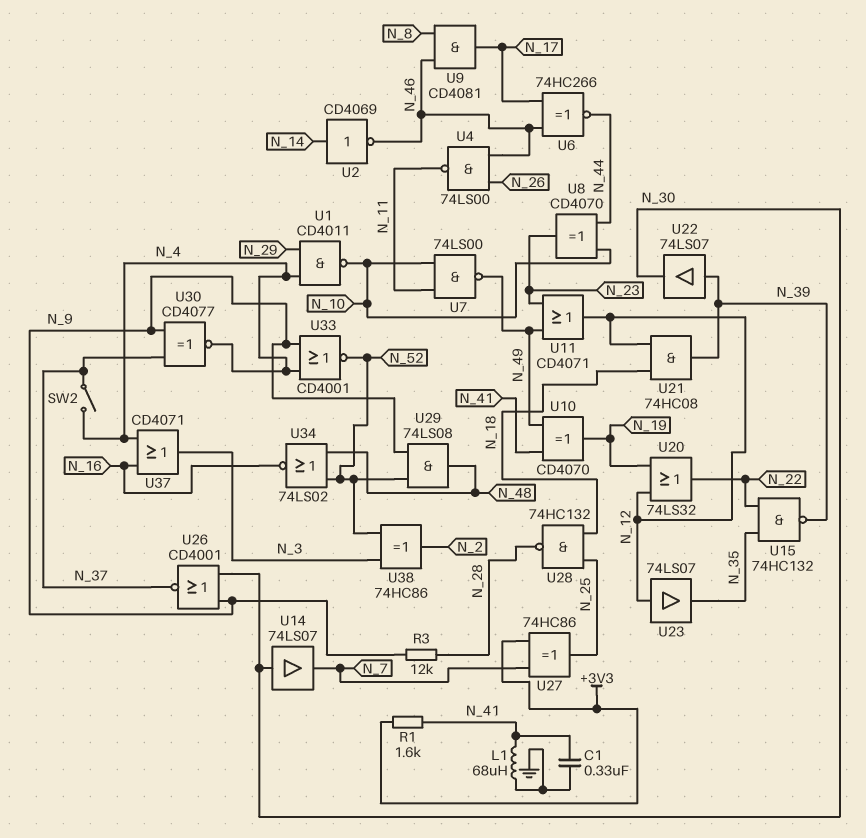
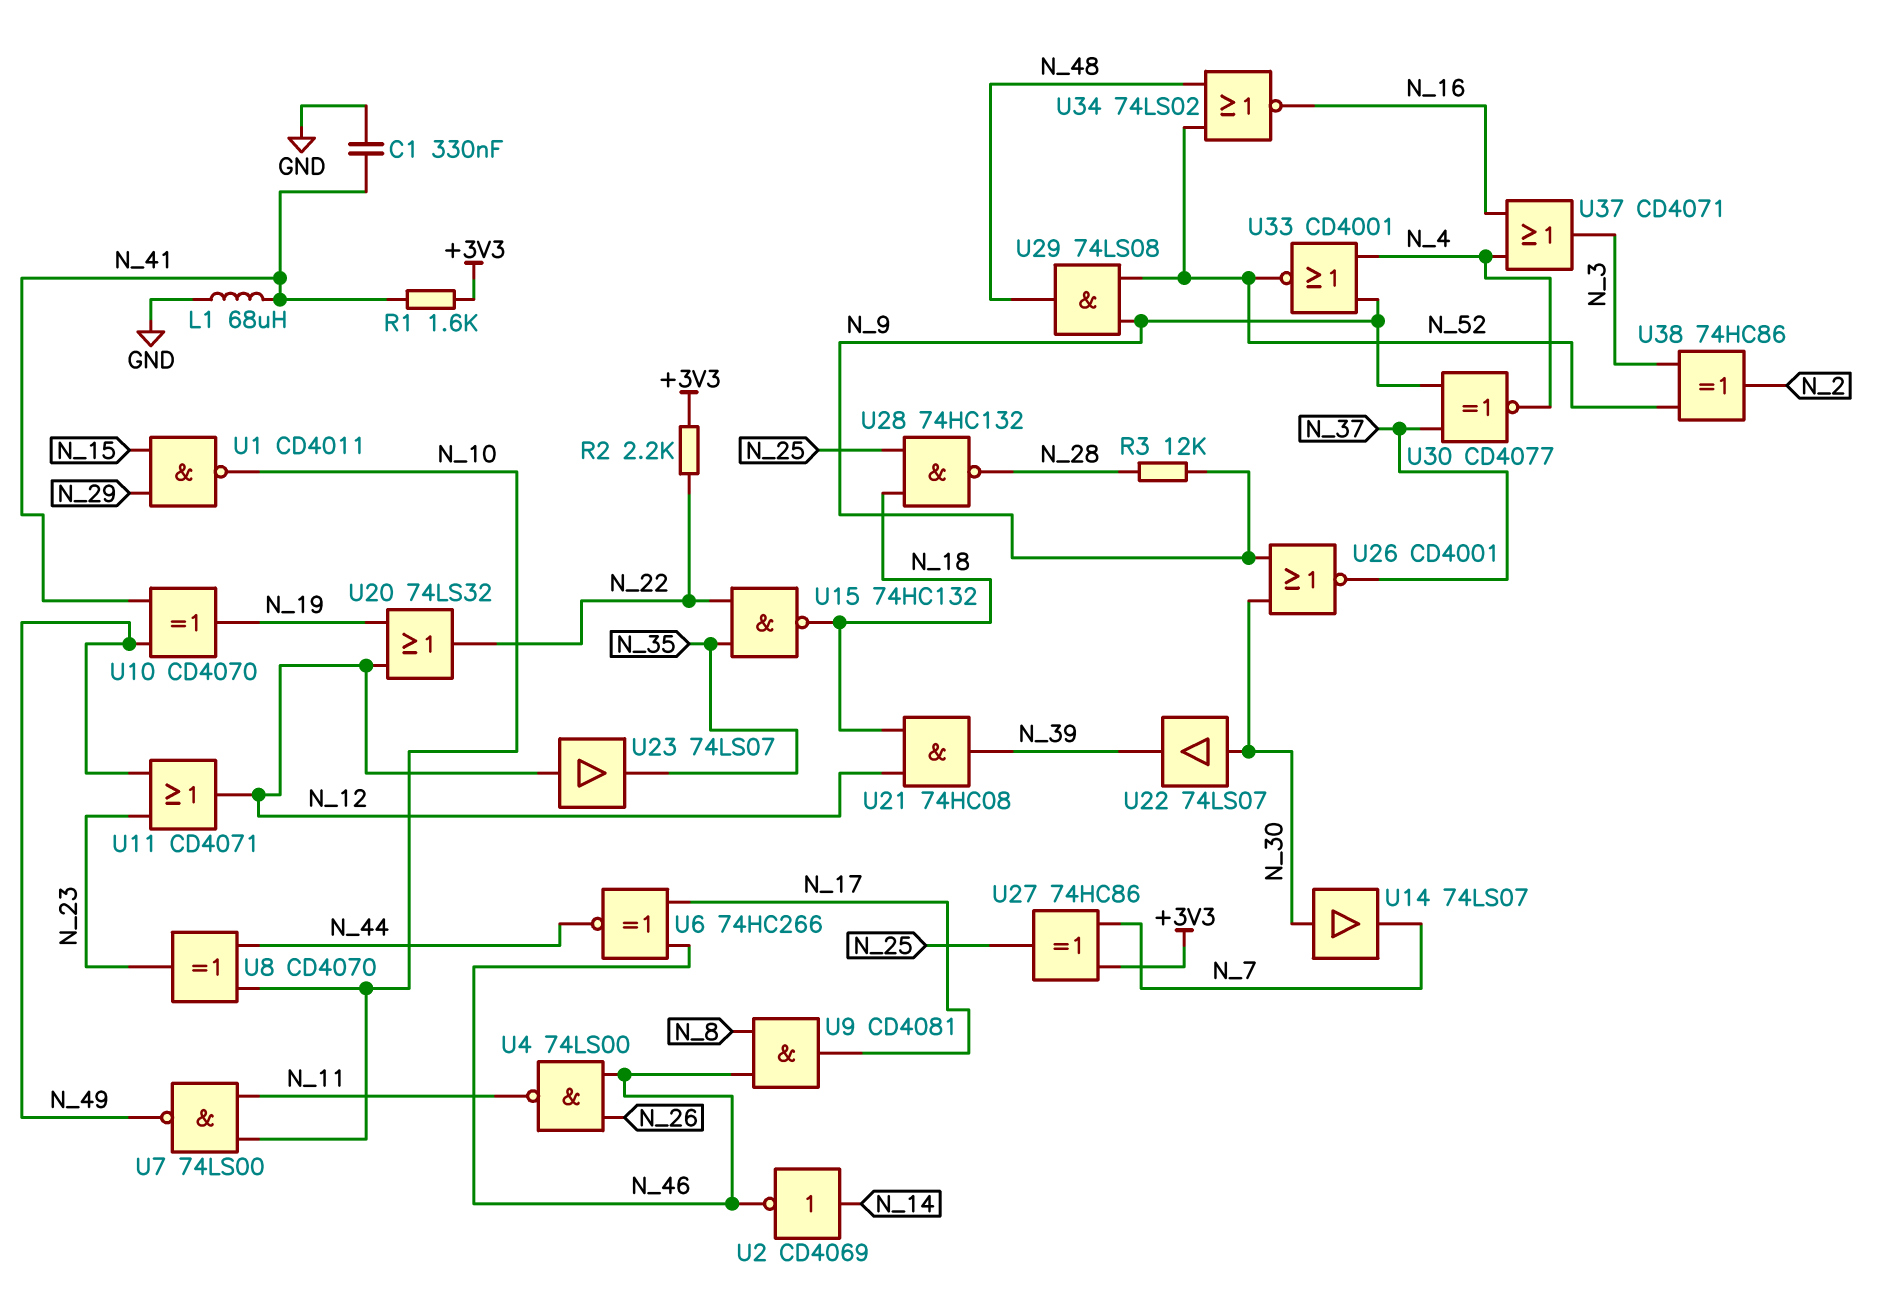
R2: none -> 2.2k (+3V3, N_22)
SW2: switch (N_4, N_37) -> none
U1: NAND CD4011 (in N_4, in N_29, out N_10) -> NAND CD4011 (in N_15, in N_29, out N_10)
U15: NAND 74HC132 (in N_22, in N_35, out N_39) -> NAND 74HC132 (in N_22, in N_35, out N_18)
U22: buffer 74LS07 (in N_39, out N_30) -> buffer 74LS07 (in N_30, out N_39)

